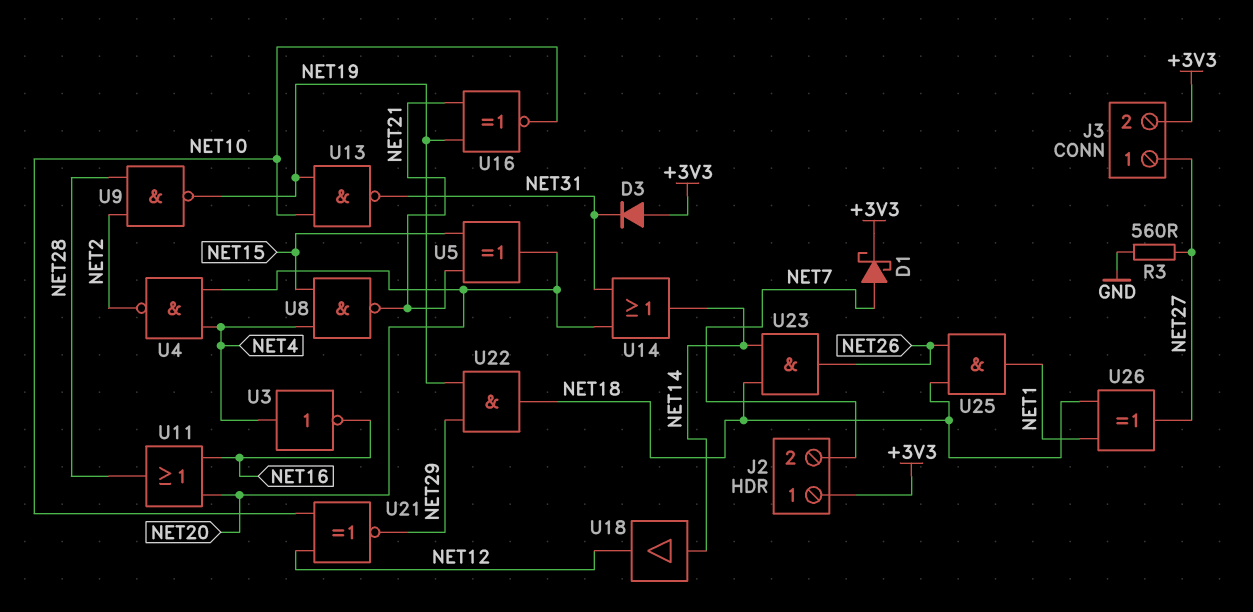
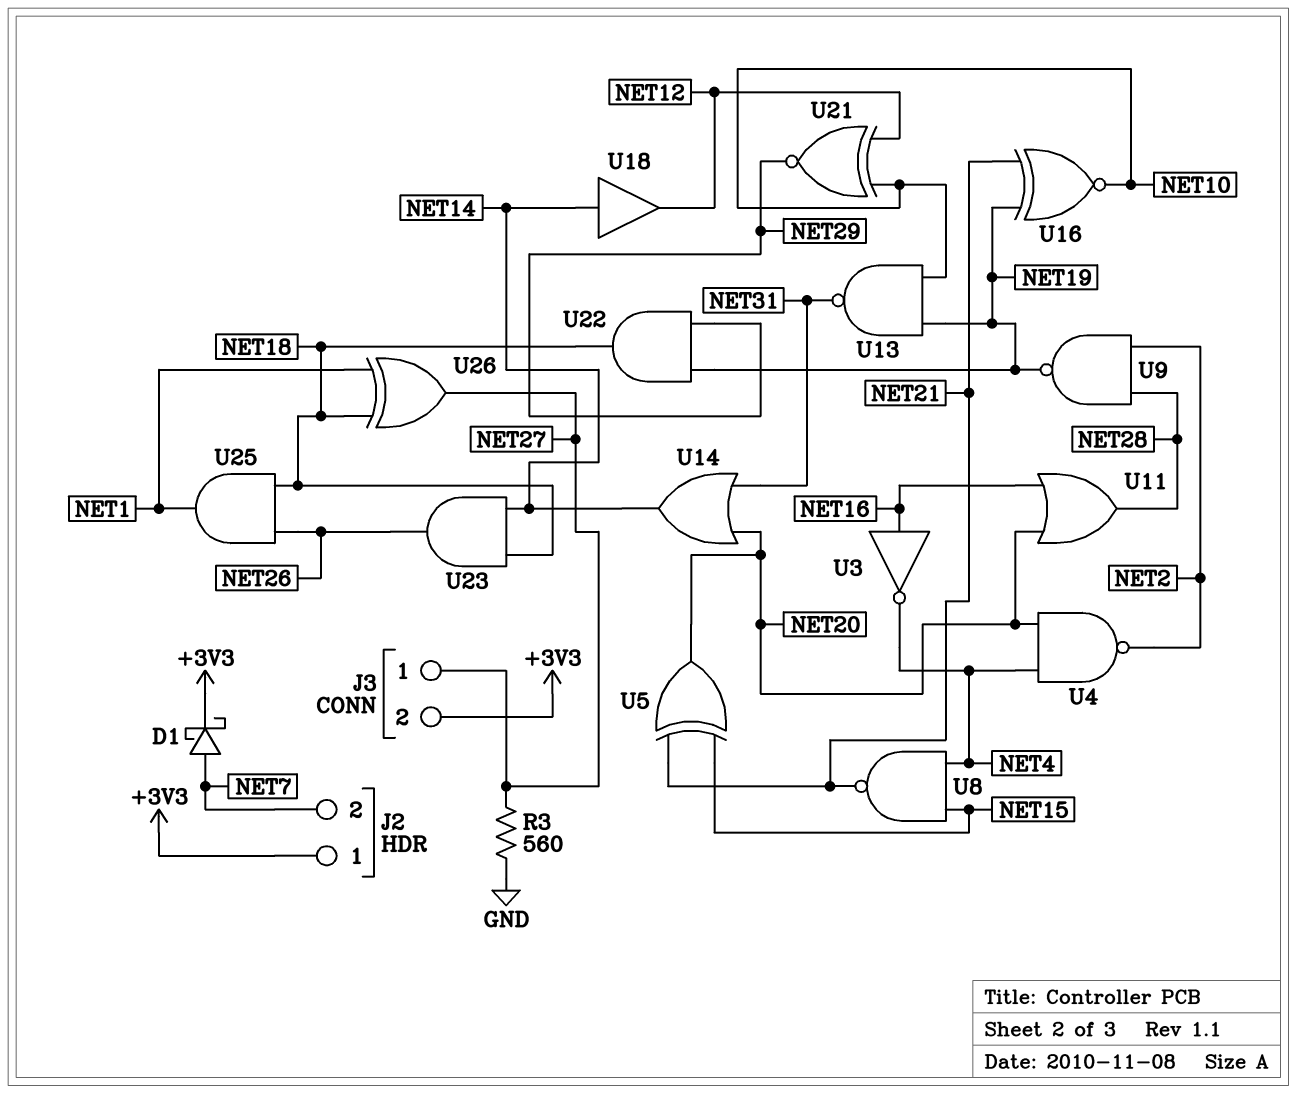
D3: diode (A +3V3, K NET31) -> none
U3: NOT (in NET4, out NET16) -> NOT (in NET16, out NET4)

